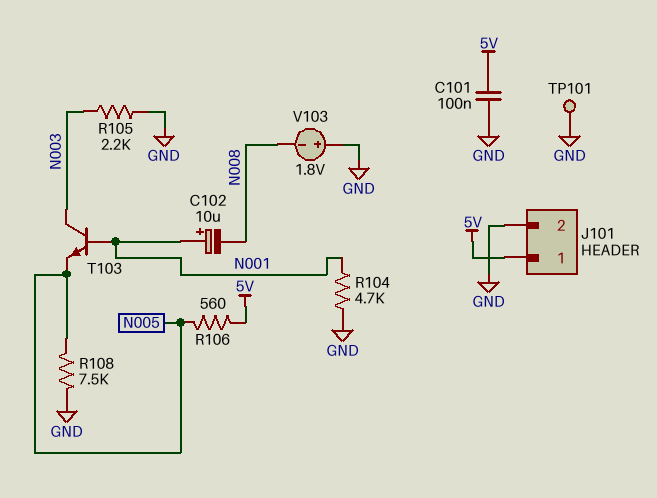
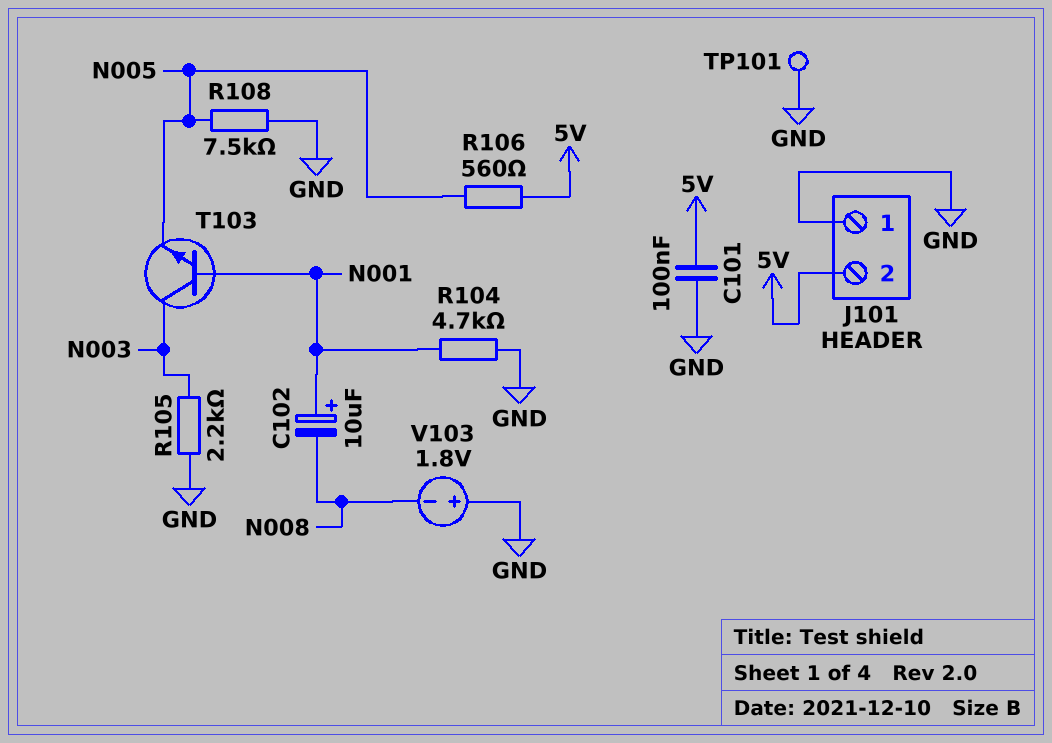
J101 pin 1: 5V -> GND
J101 pin 2: GND -> 5V

